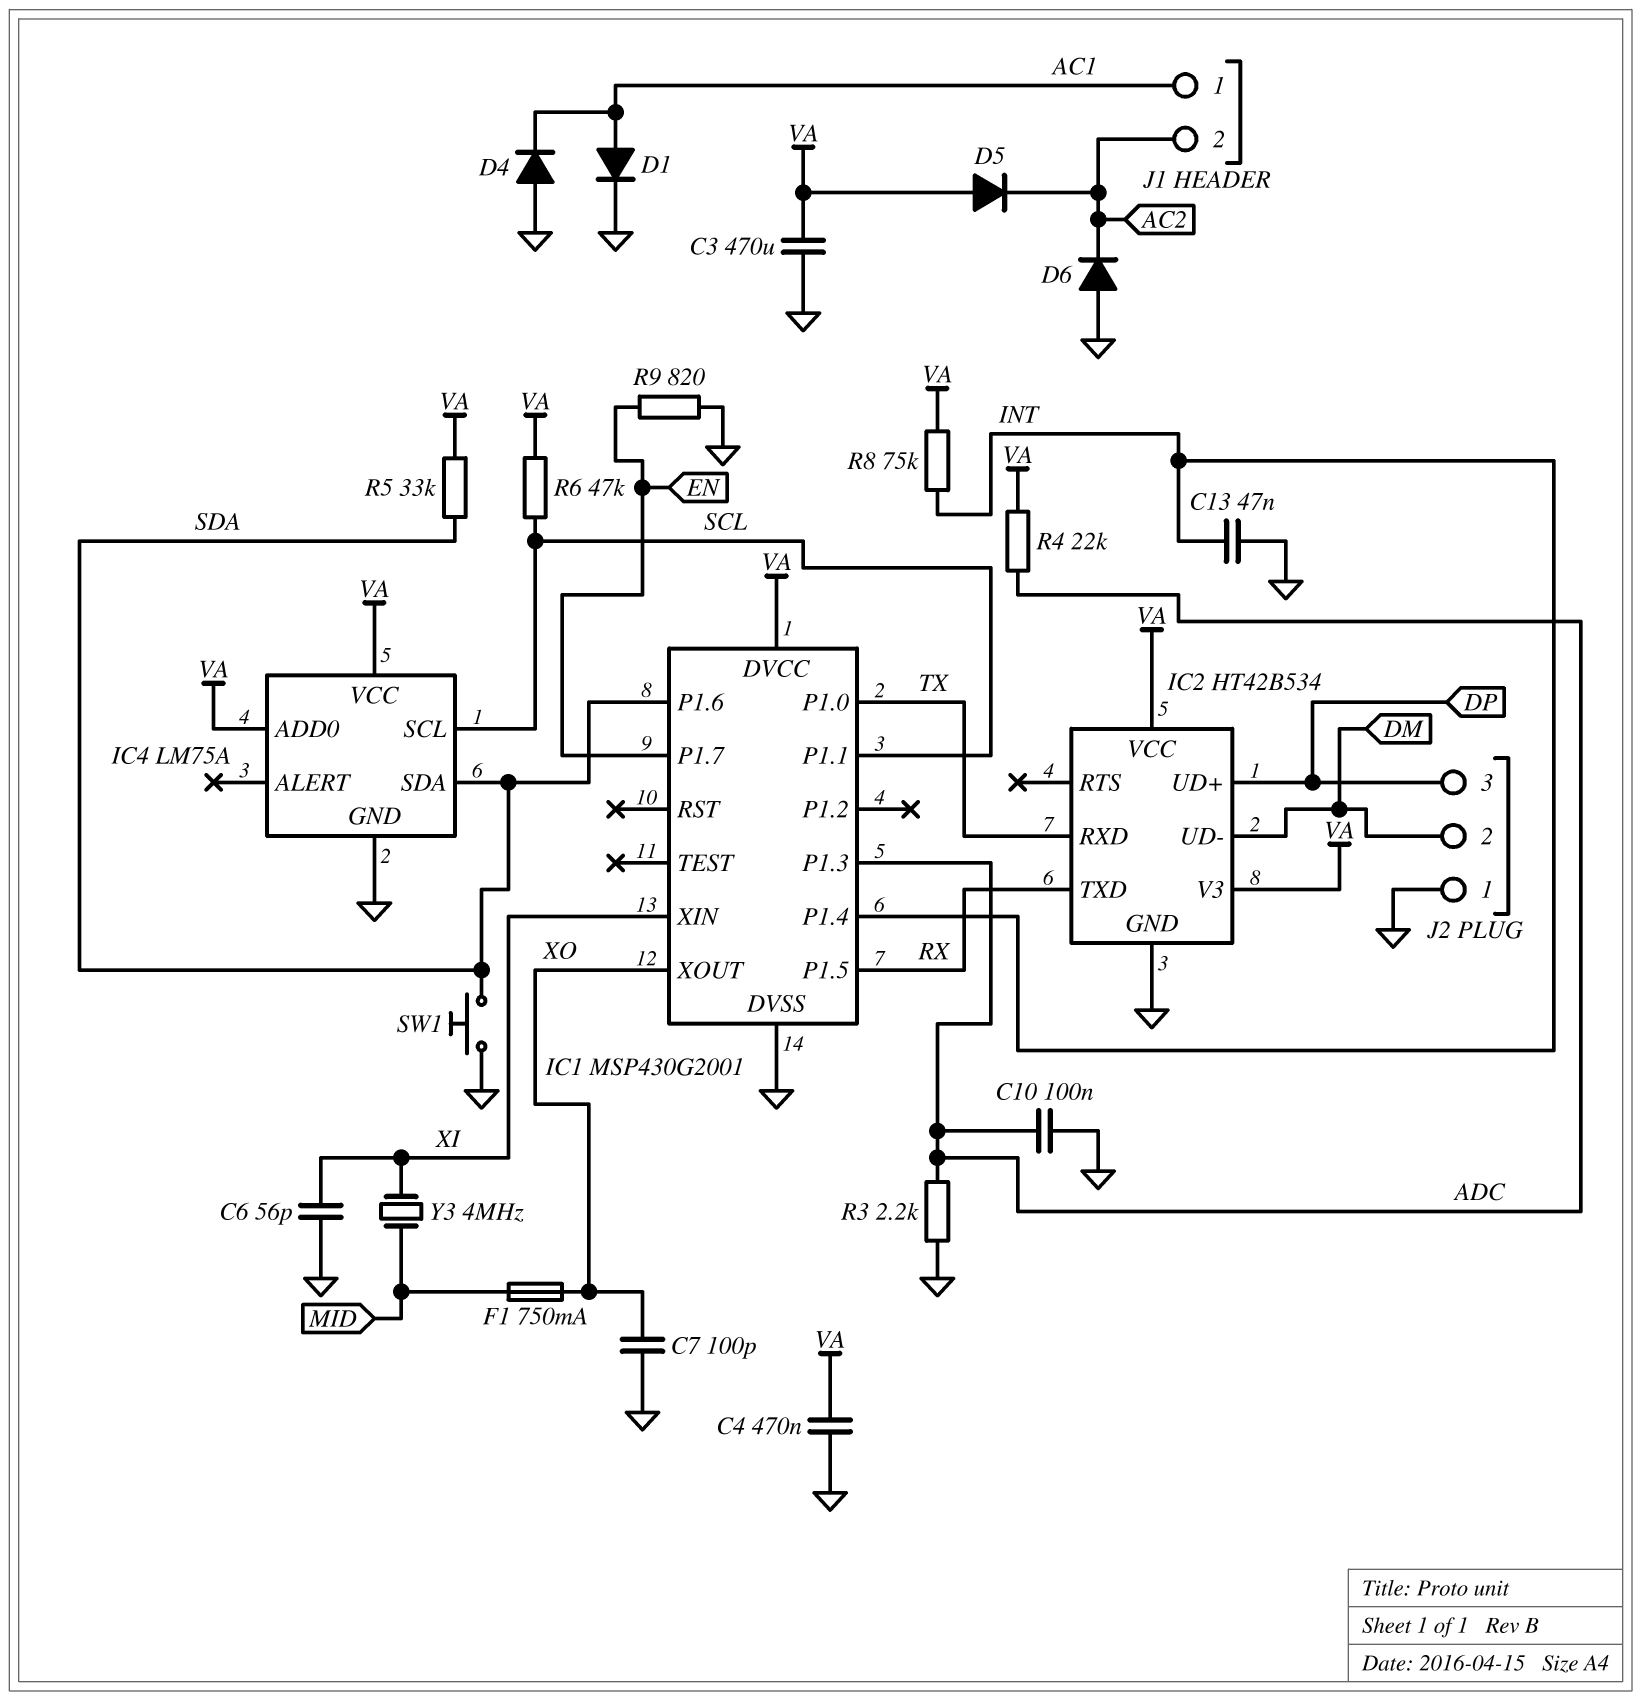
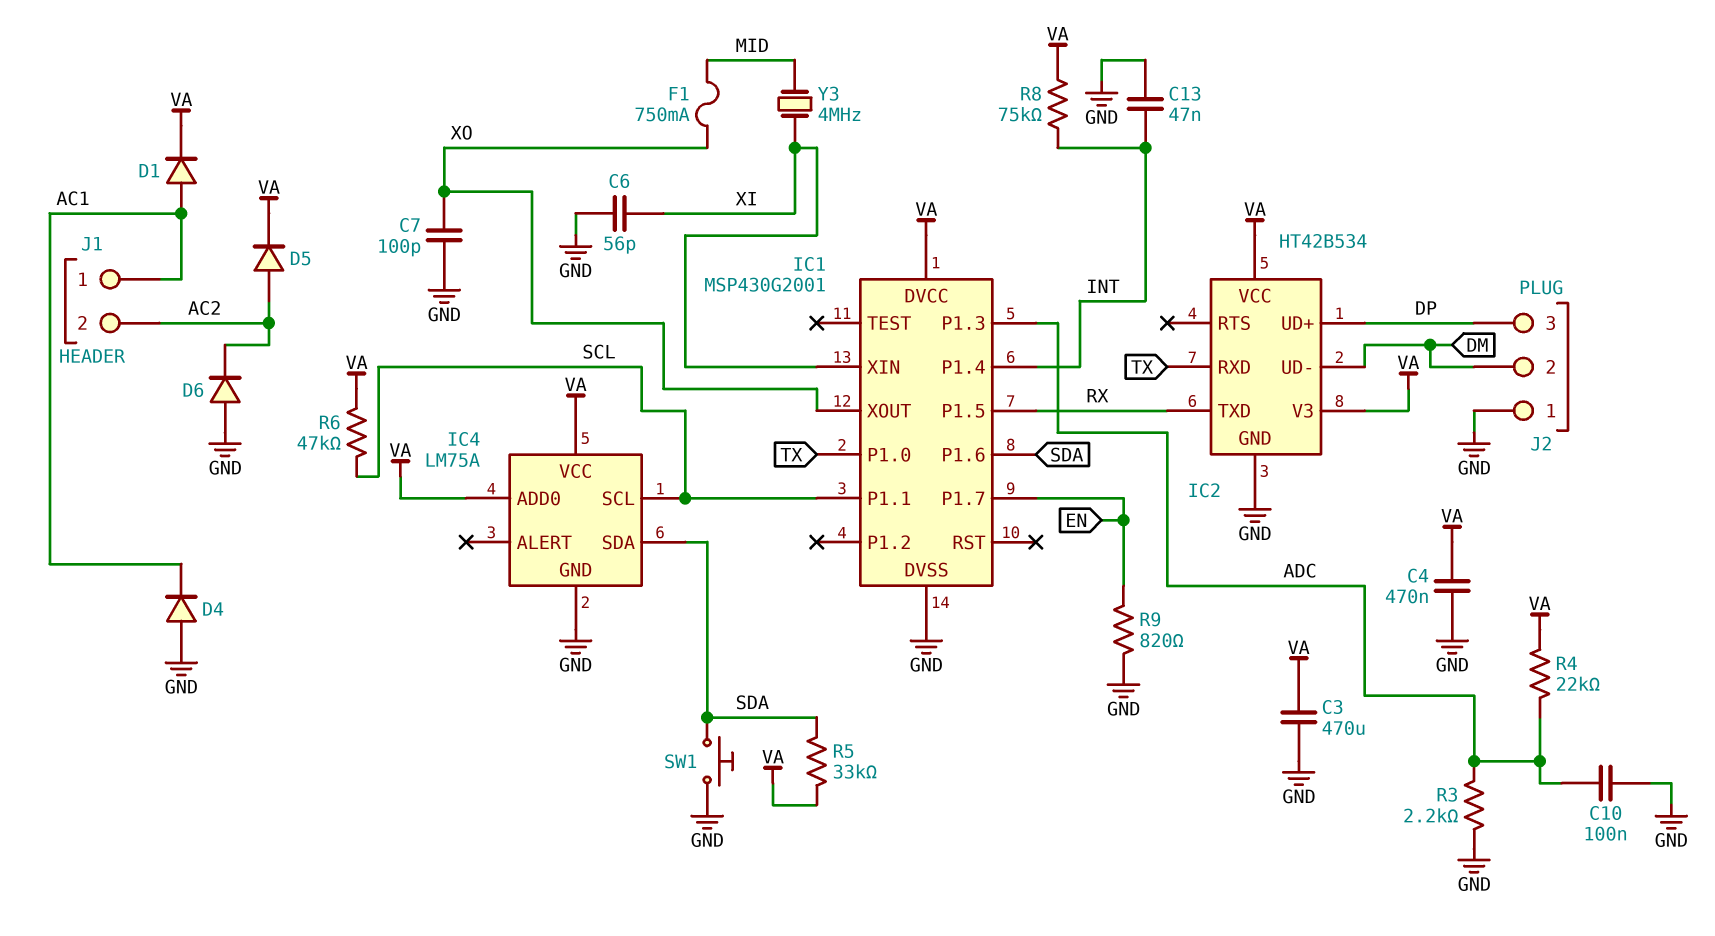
D1: diode (A AC1, K GND) -> diode (A AC1, K VA)
D5: diode (A VA, K AC2) -> diode (A AC2, K VA)

